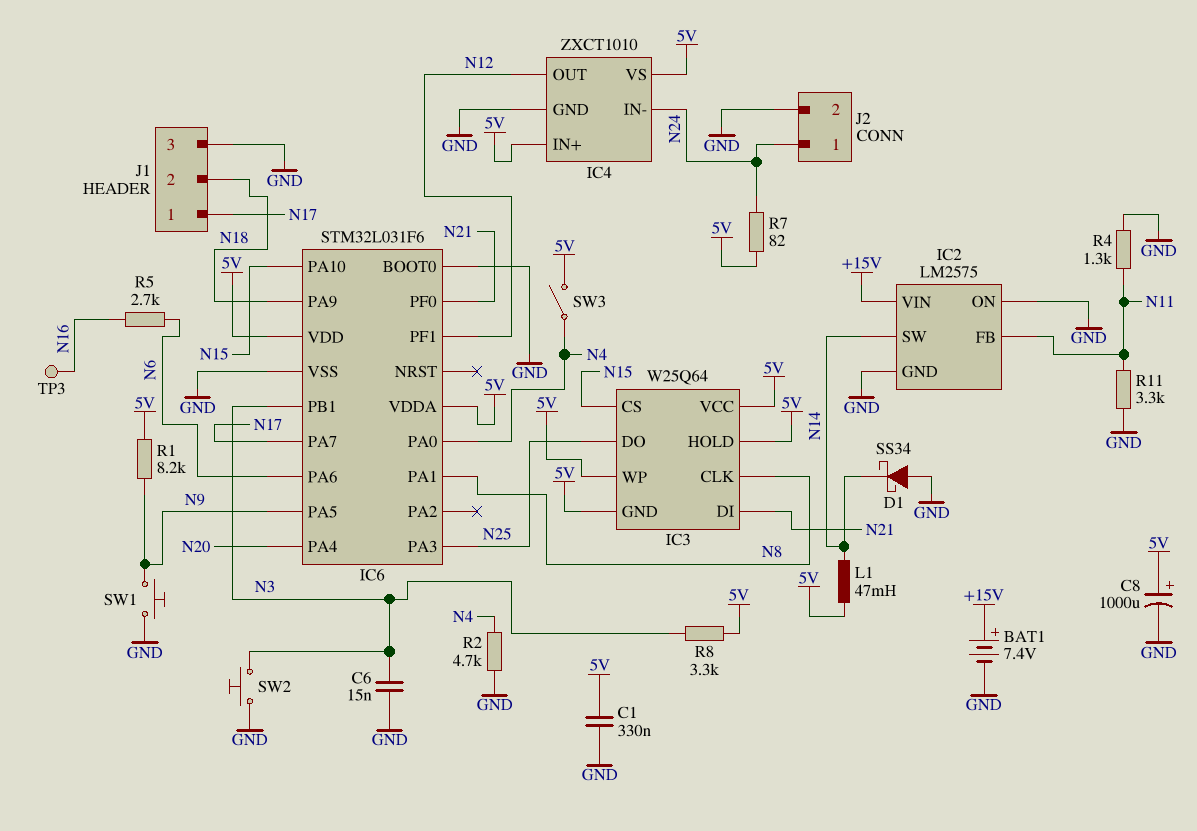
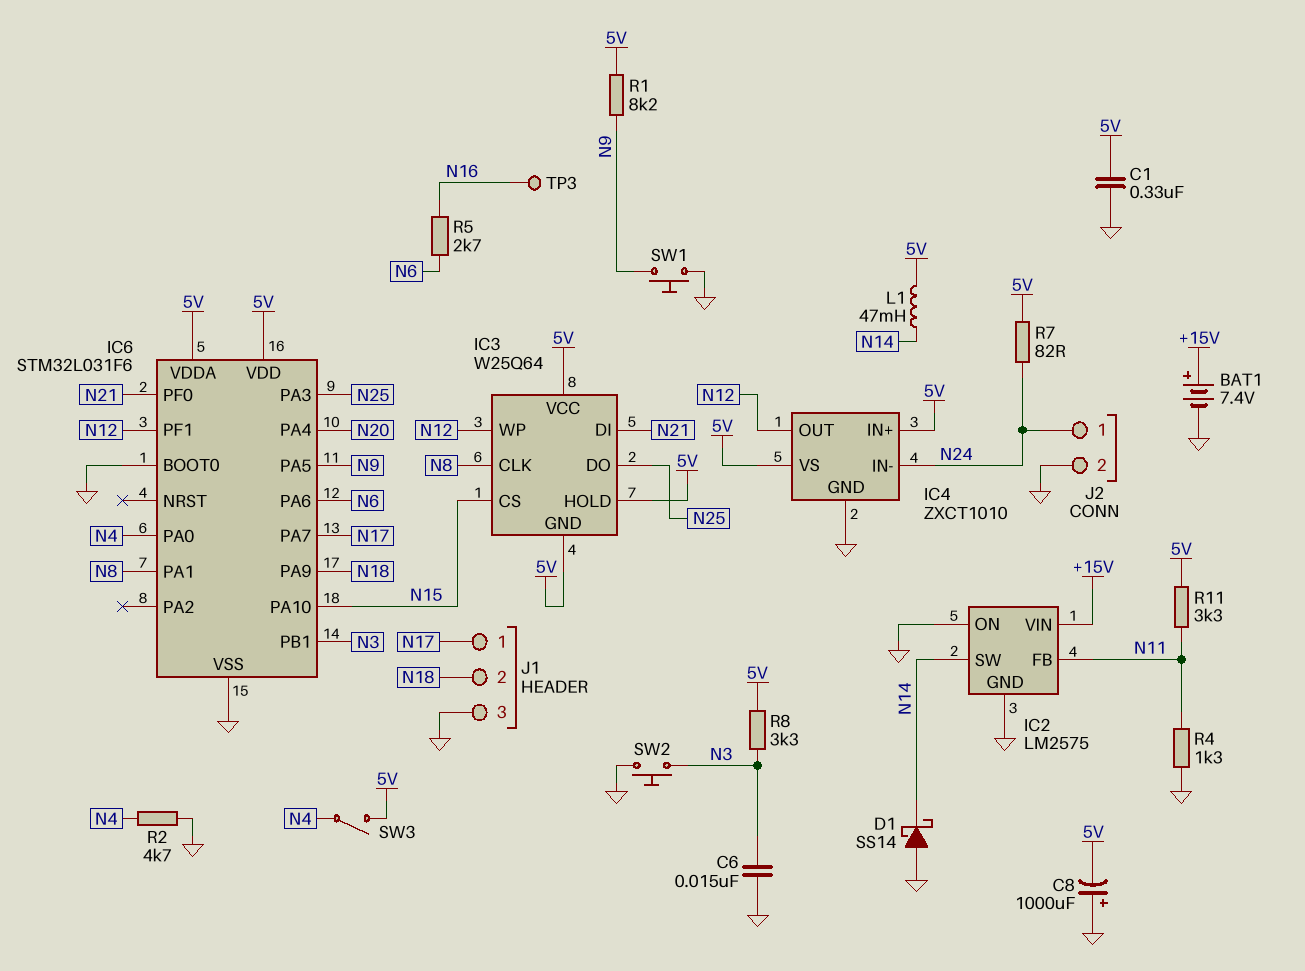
C8: 1000uF (plus 5V, minus GND) -> 1000uF (plus GND, minus 5V)
D1: schottky SS34 (A GND, K N14) -> schottky SS14 (A GND, K N14)
IC3 pin WP: 5V -> N12
R11: 3.3k (GND, N11) -> 3.3k (5V, N11)

